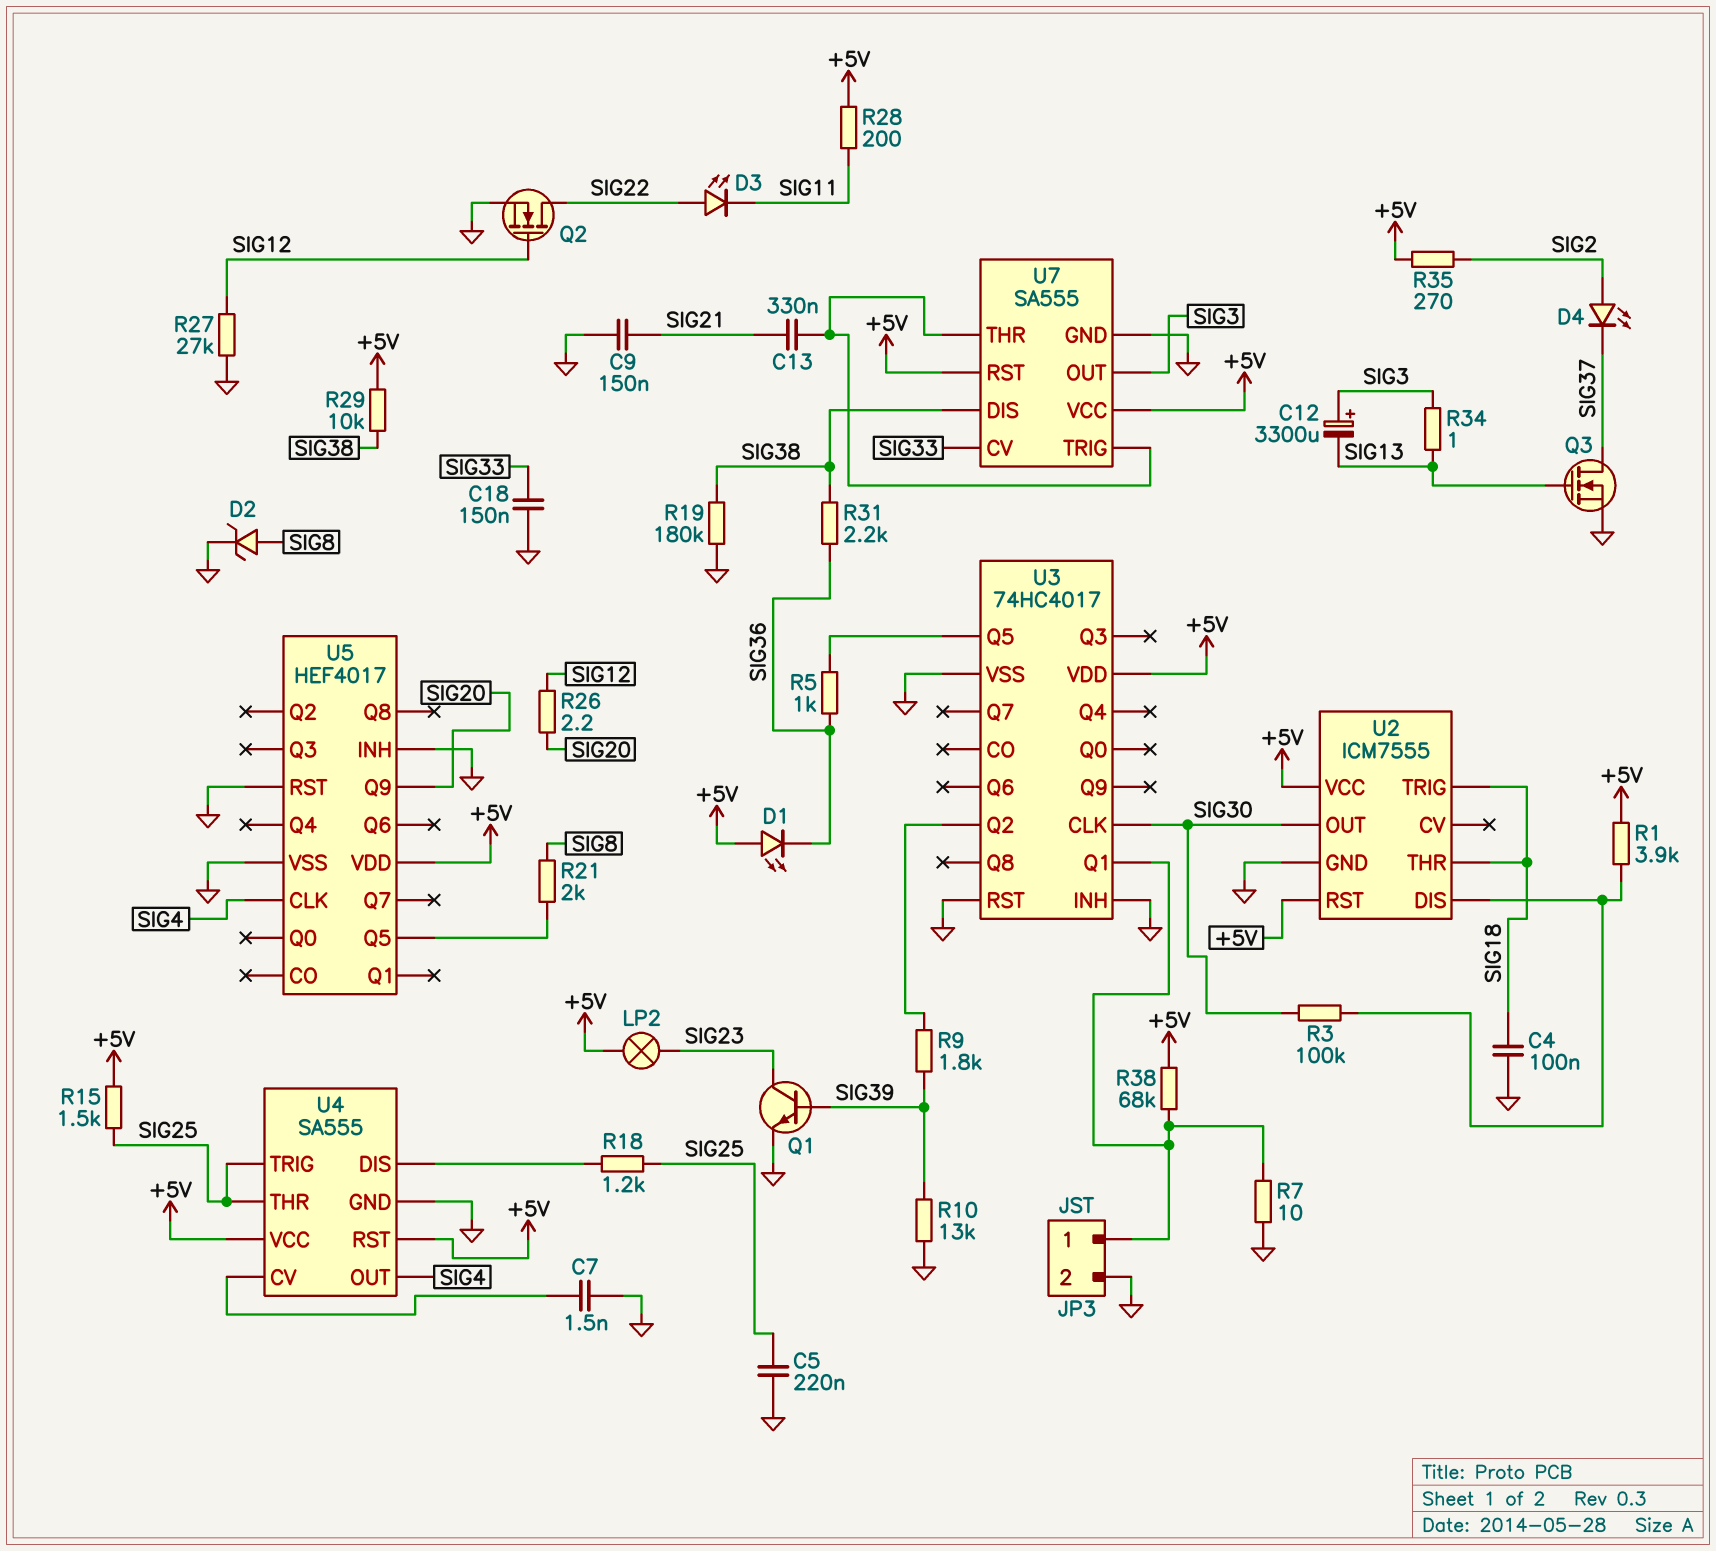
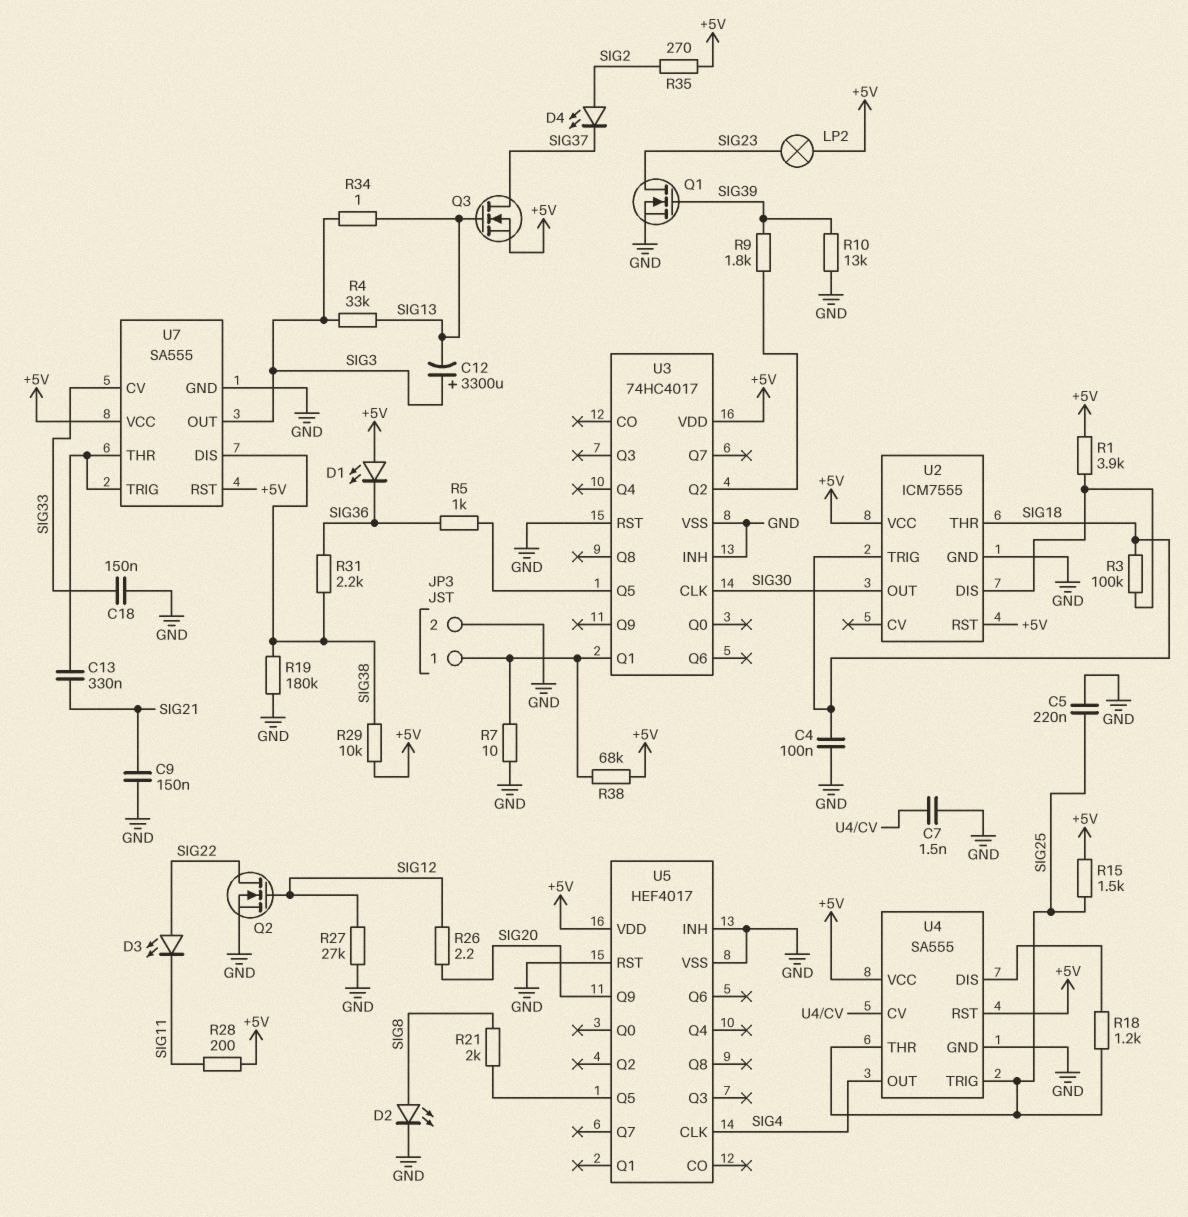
D2: zener (A SIG8, K GND) -> LED (A SIG8, K GND)
Q1: NPN (B SIG39, C SIG23, E GND) -> NMOS (G SIG39, D SIG23, S GND)
Q3: NMOS (G SIG13, D SIG37, S GND) -> NMOS (G SIG13, D SIG37, S +5V)
R3: 100k (SIG30, U2/DIS) -> 100k (SIG18, U2/DIS)
R4: none -> 33k (SIG3, SIG13)

